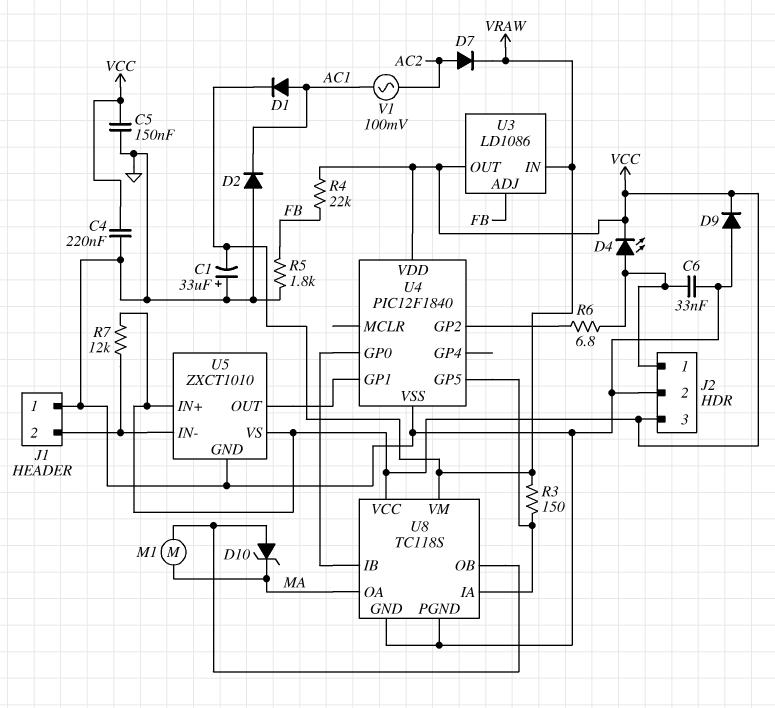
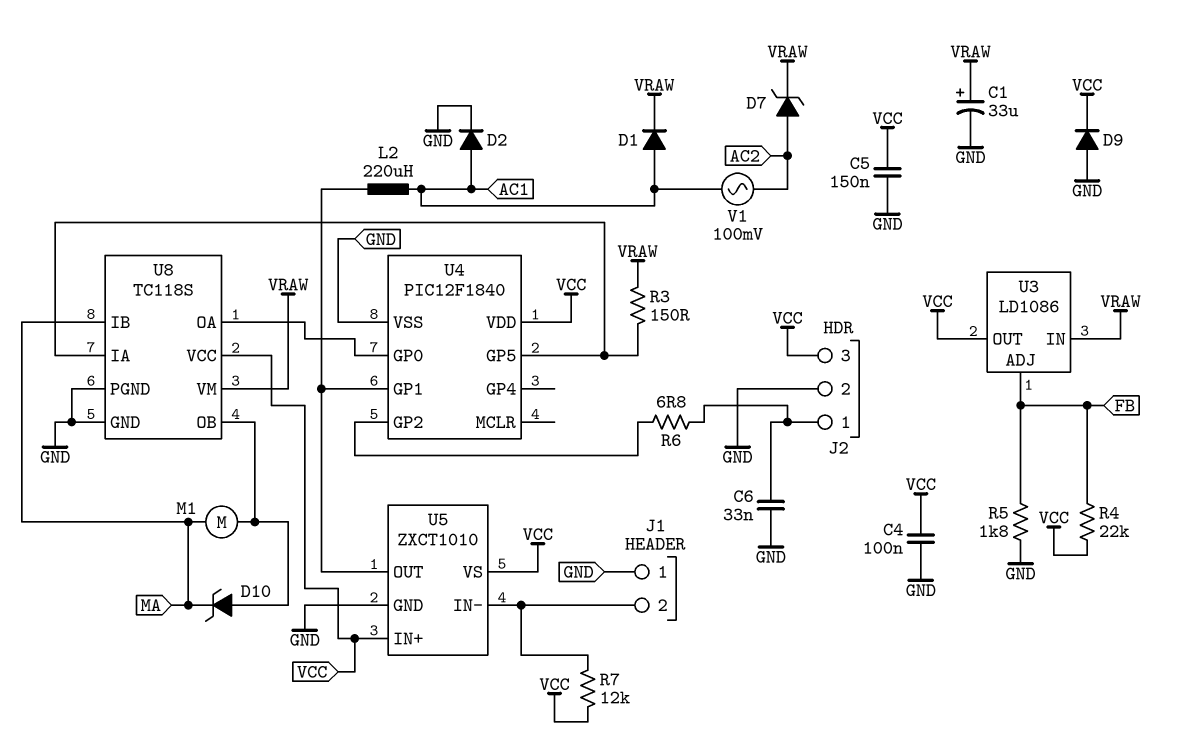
C1: 33uF (plus GND, minus VRAW) -> 33uF (plus VRAW, minus GND)
C4: 220nF (GND, VCC) -> 100nF (GND, VCC)
D2: diode (A GND, K AC1) -> diode (A AC1, K GND)
D4: LED (A J2/1, K VCC) -> none
D7: diode (A AC2, K VRAW) -> zener (A AC2, K VRAW)
L2: none -> 220uH (AC1, U4/GP1)
U8 pin IB: U4/GP0 -> MA
U8 pin OA: MA -> U4/GP0

